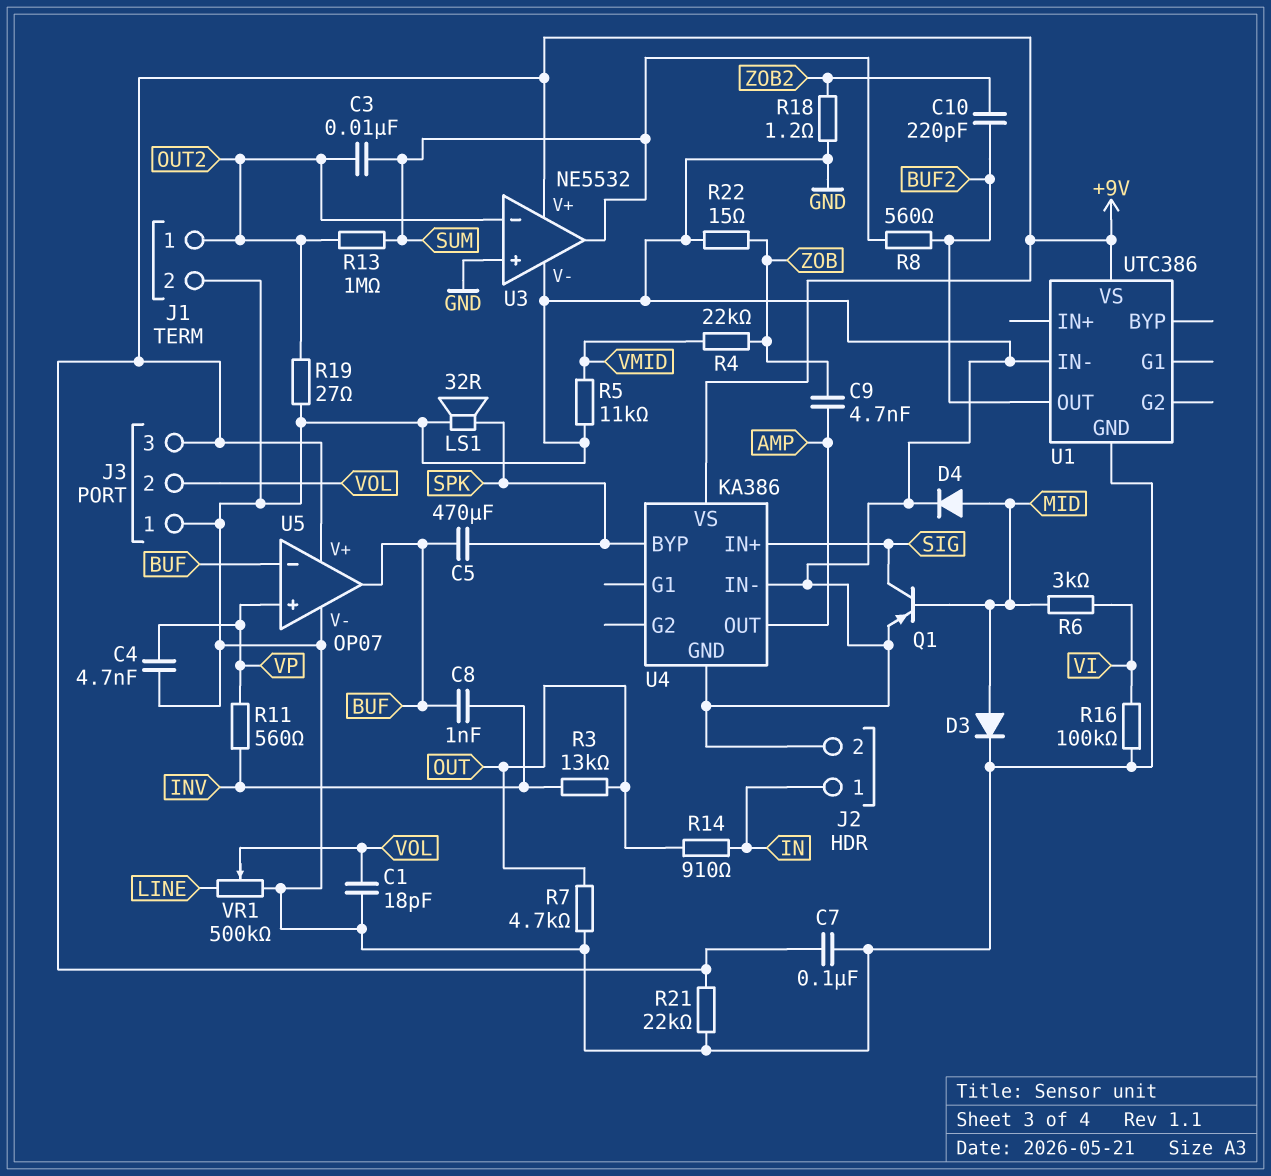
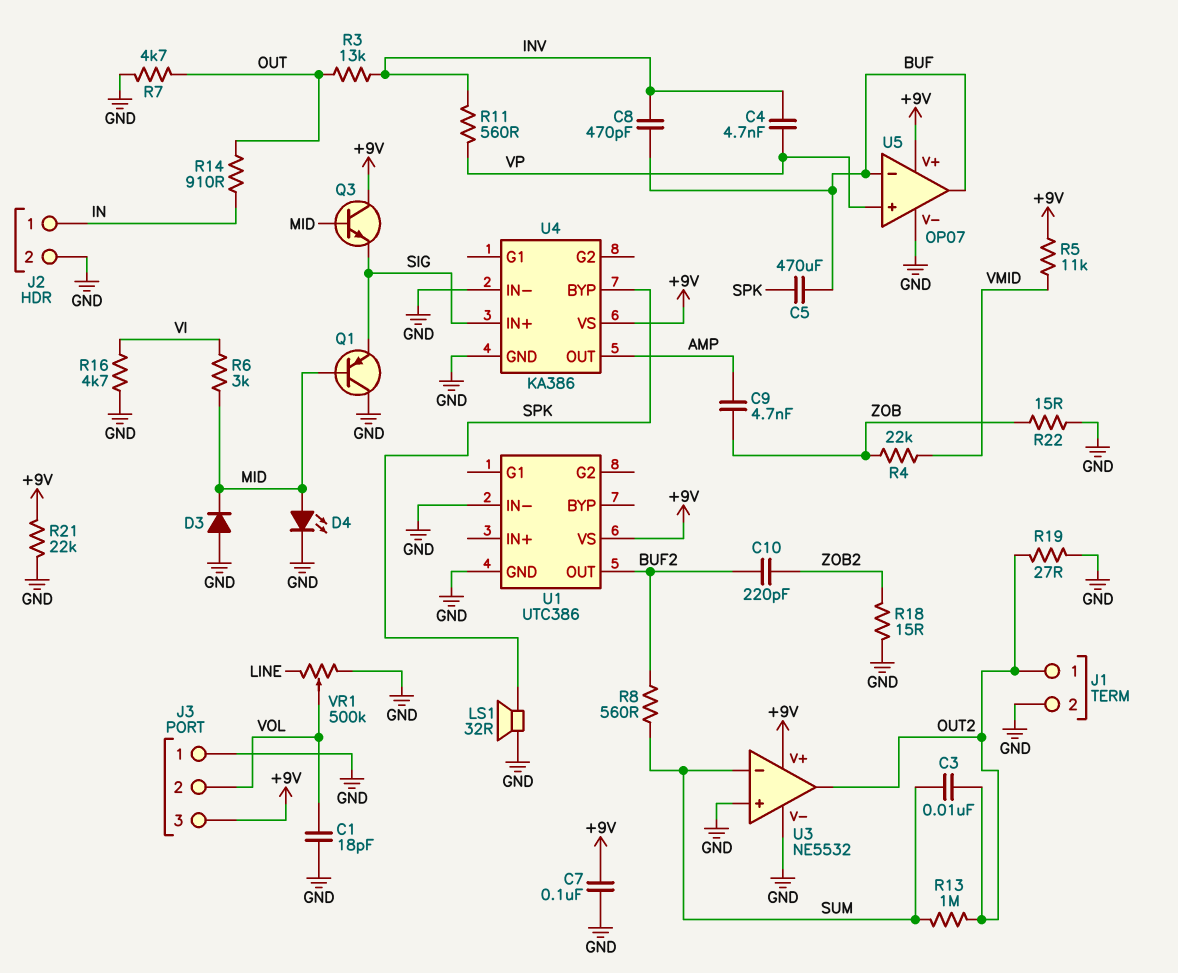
C4: 4.7nF (GND, VP) -> 4.7nF (INV, VP)
C8: 1nF (BUF, INV) -> 470pF (BUF, INV)
D3: diode (A MID, K GND) -> diode (A GND, K MID)
D4: diode (A MID, K GND) -> LED (A MID, K GND)
Q1: PNP (B MID, C SIG, E GND) -> PNP (B MID, C GND, E SIG)
Q3: none -> NPN (B MID, C +9V, E SIG)
R5: 11k (GND, VMID) -> 11k (+9V, VMID)
R16: 100k (GND, VI) -> 4.7k (GND, VI)
R18: 1.2 (GND, ZOB2) -> 15 (GND, ZOB2)
U3 pin in-: OUT2 -> SUM
U3 pin out: SUM -> OUT2

